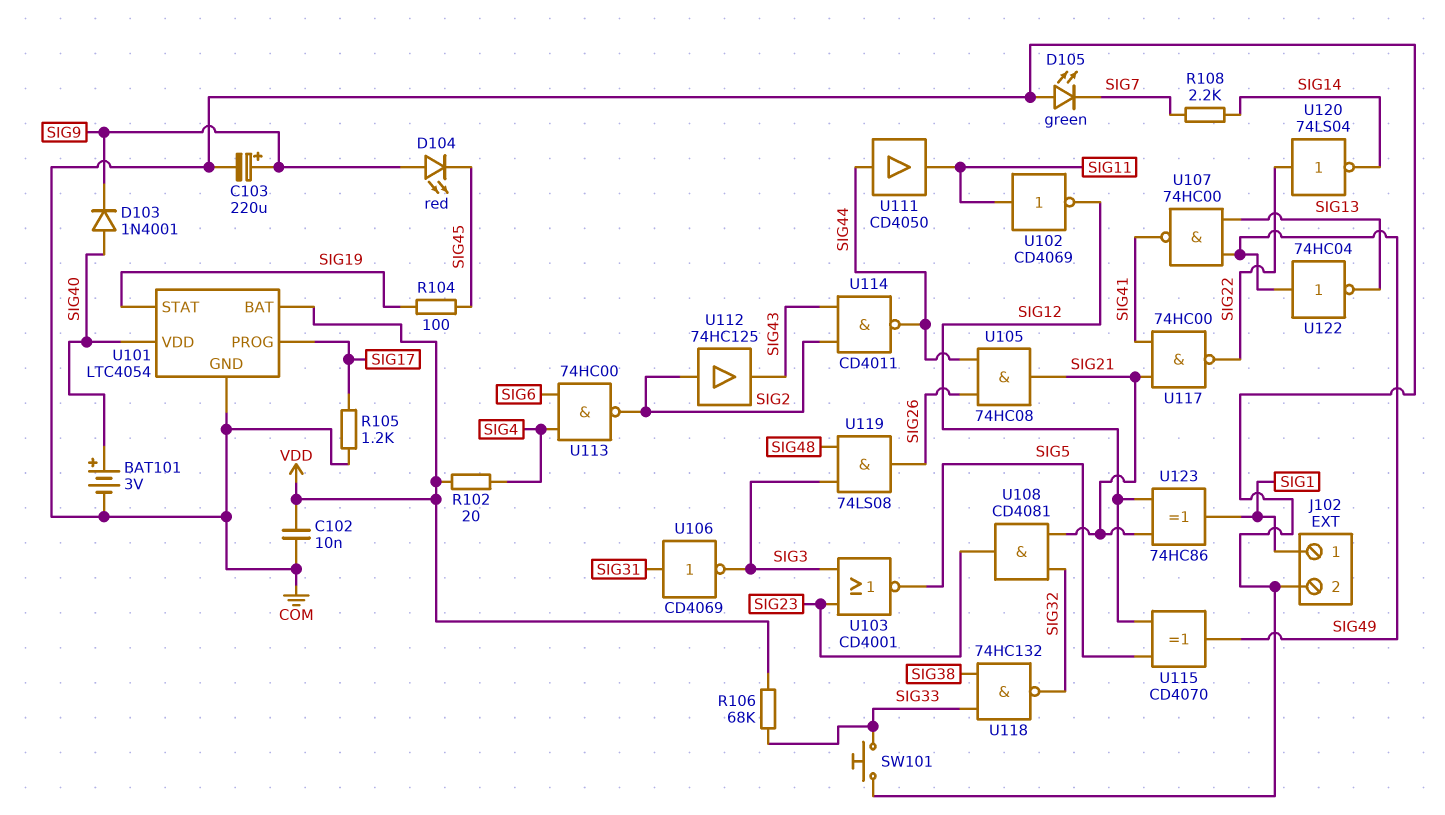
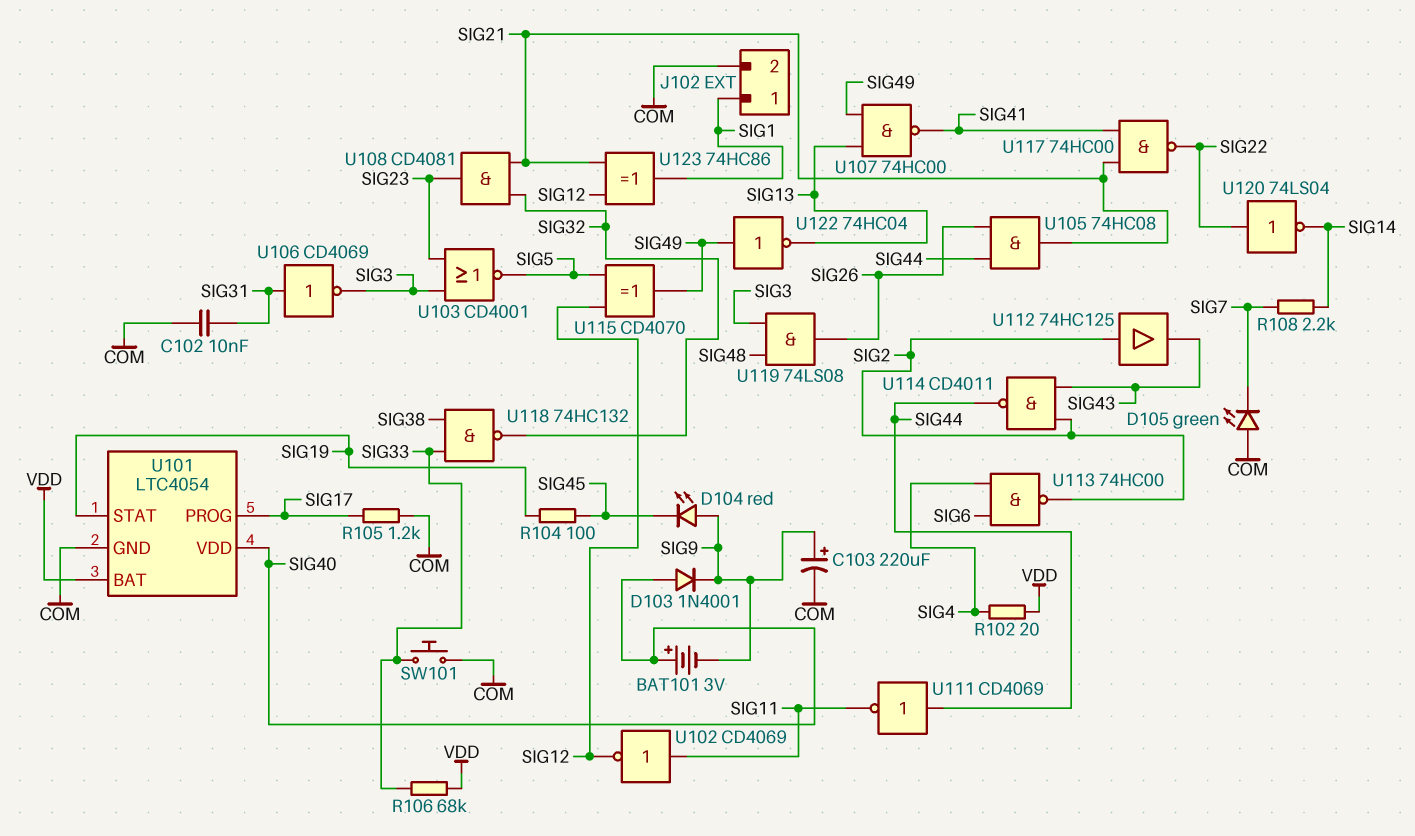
BAT101: 3V (plus SIG40, minus COM) -> 3V (plus SIG40, minus SIG9)
C102: 10nF (COM, VDD) -> 10nF (COM, SIG31)
U111: buffer CD4050 (in SIG44, out SIG11) -> NOT CD4069 (in SIG44, out SIG11)

